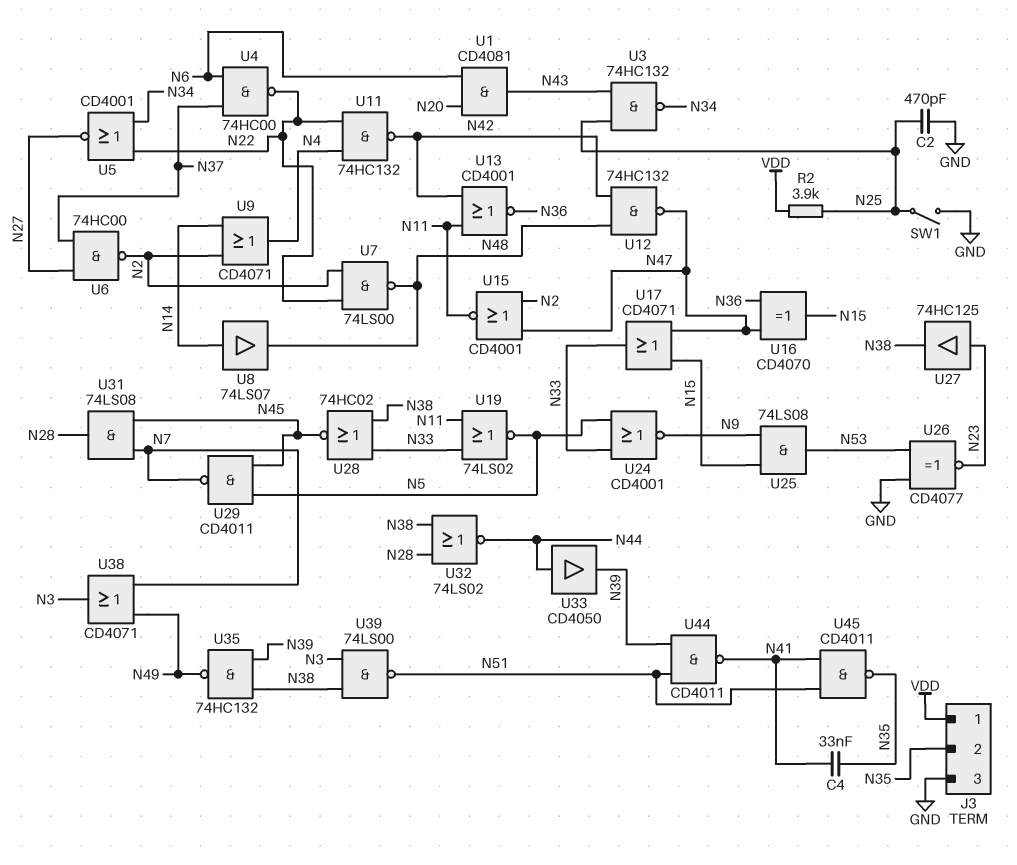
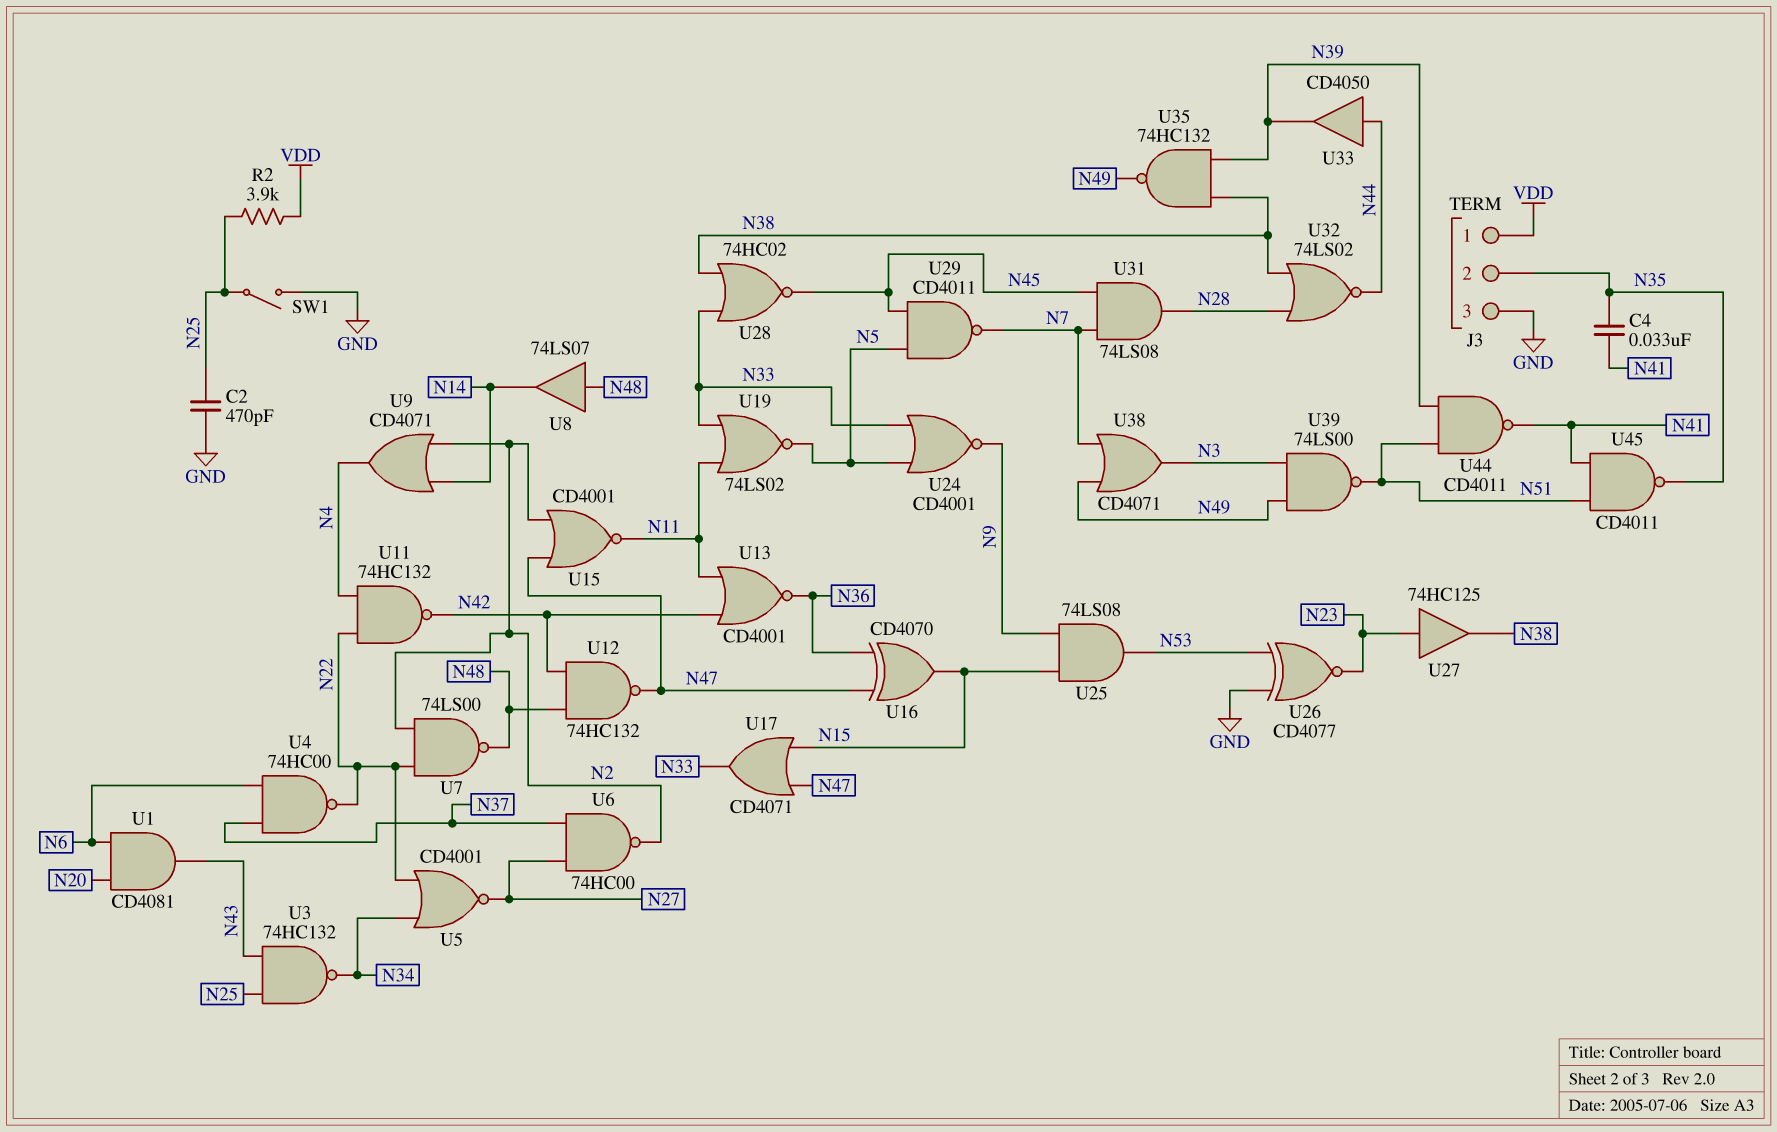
U8: buffer 74LS07 (in N14, out N48) -> buffer 74LS07 (in N48, out N14)
U39: NAND 74LS00 (in N3, in N38, out N51) -> NAND 74LS00 (in N3, in N49, out N51)

